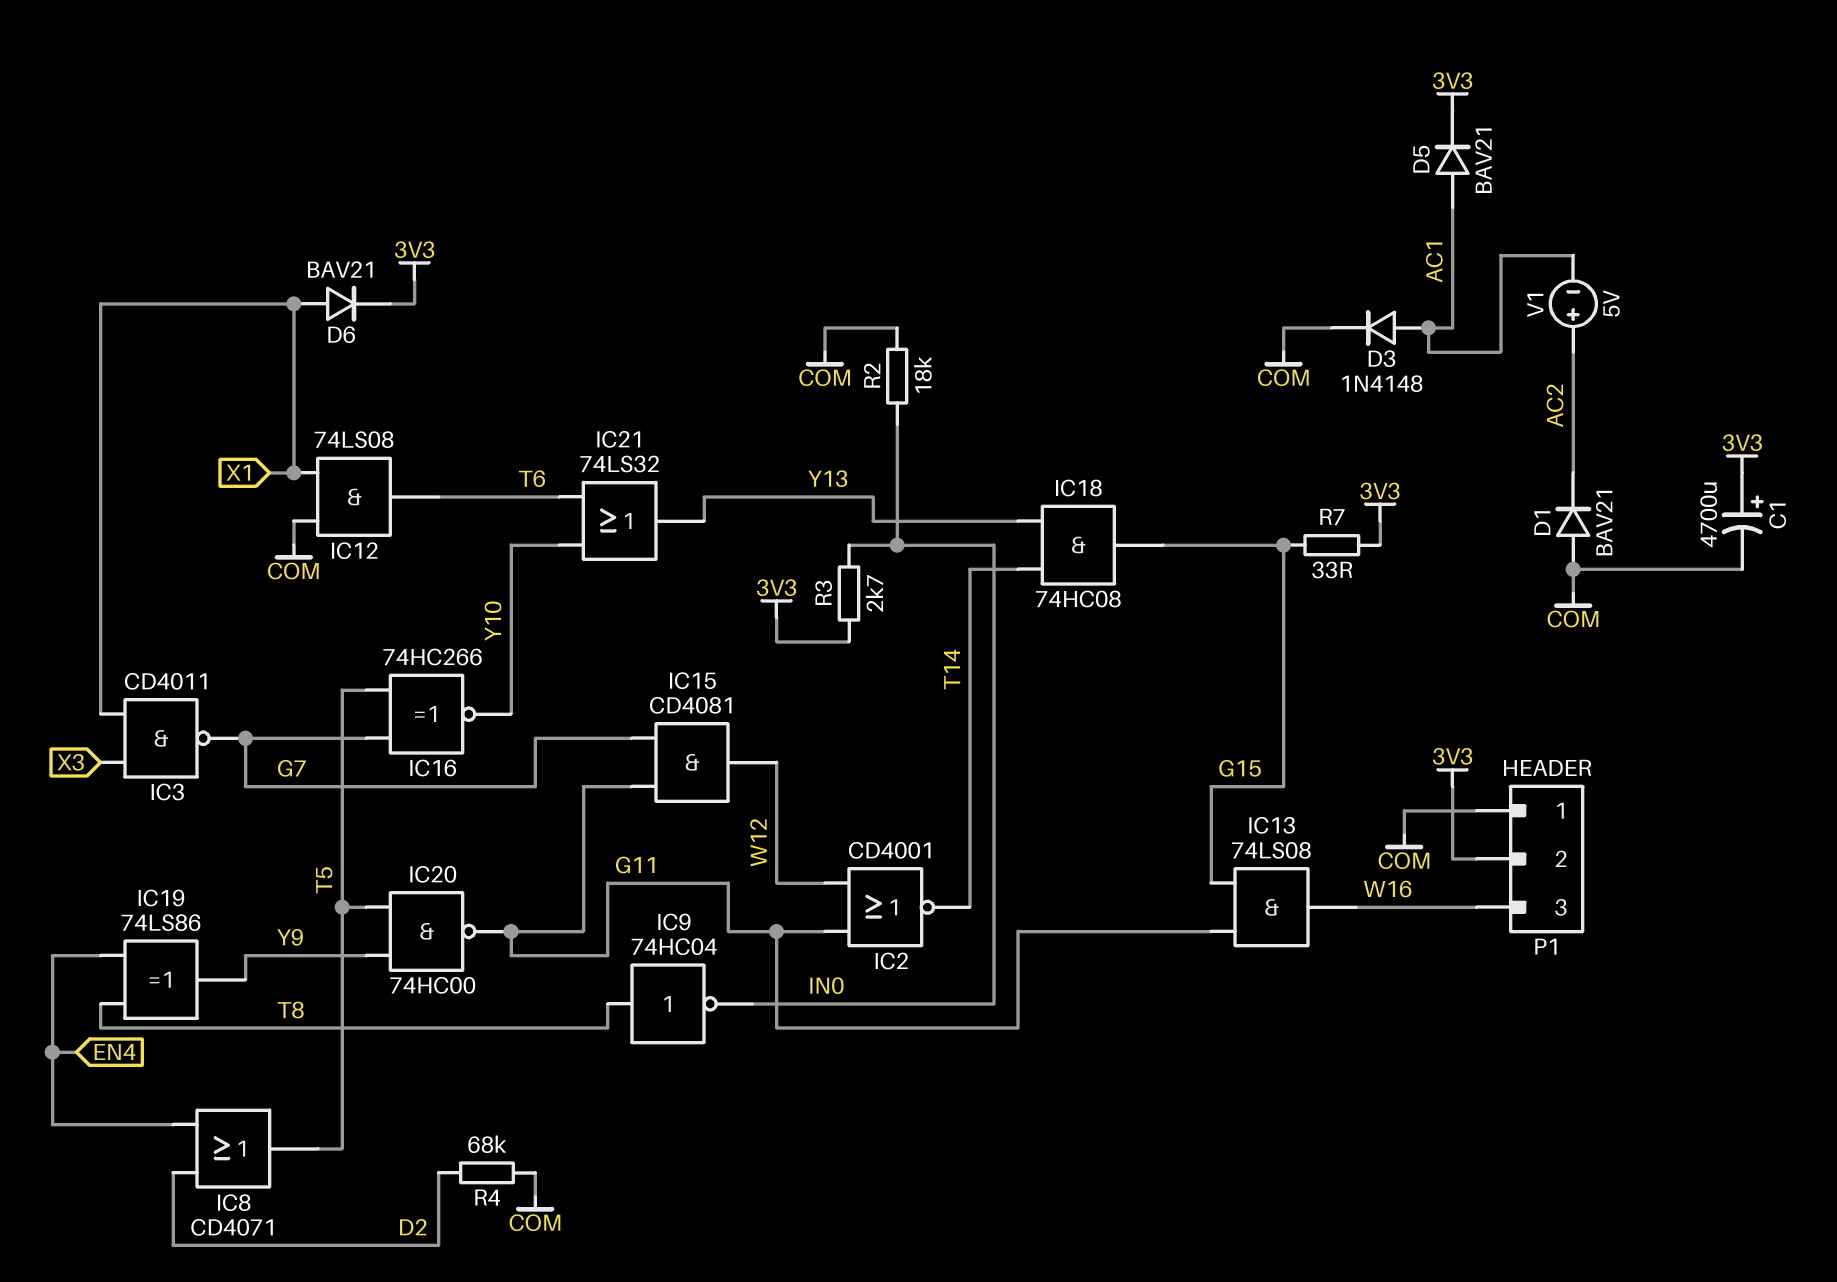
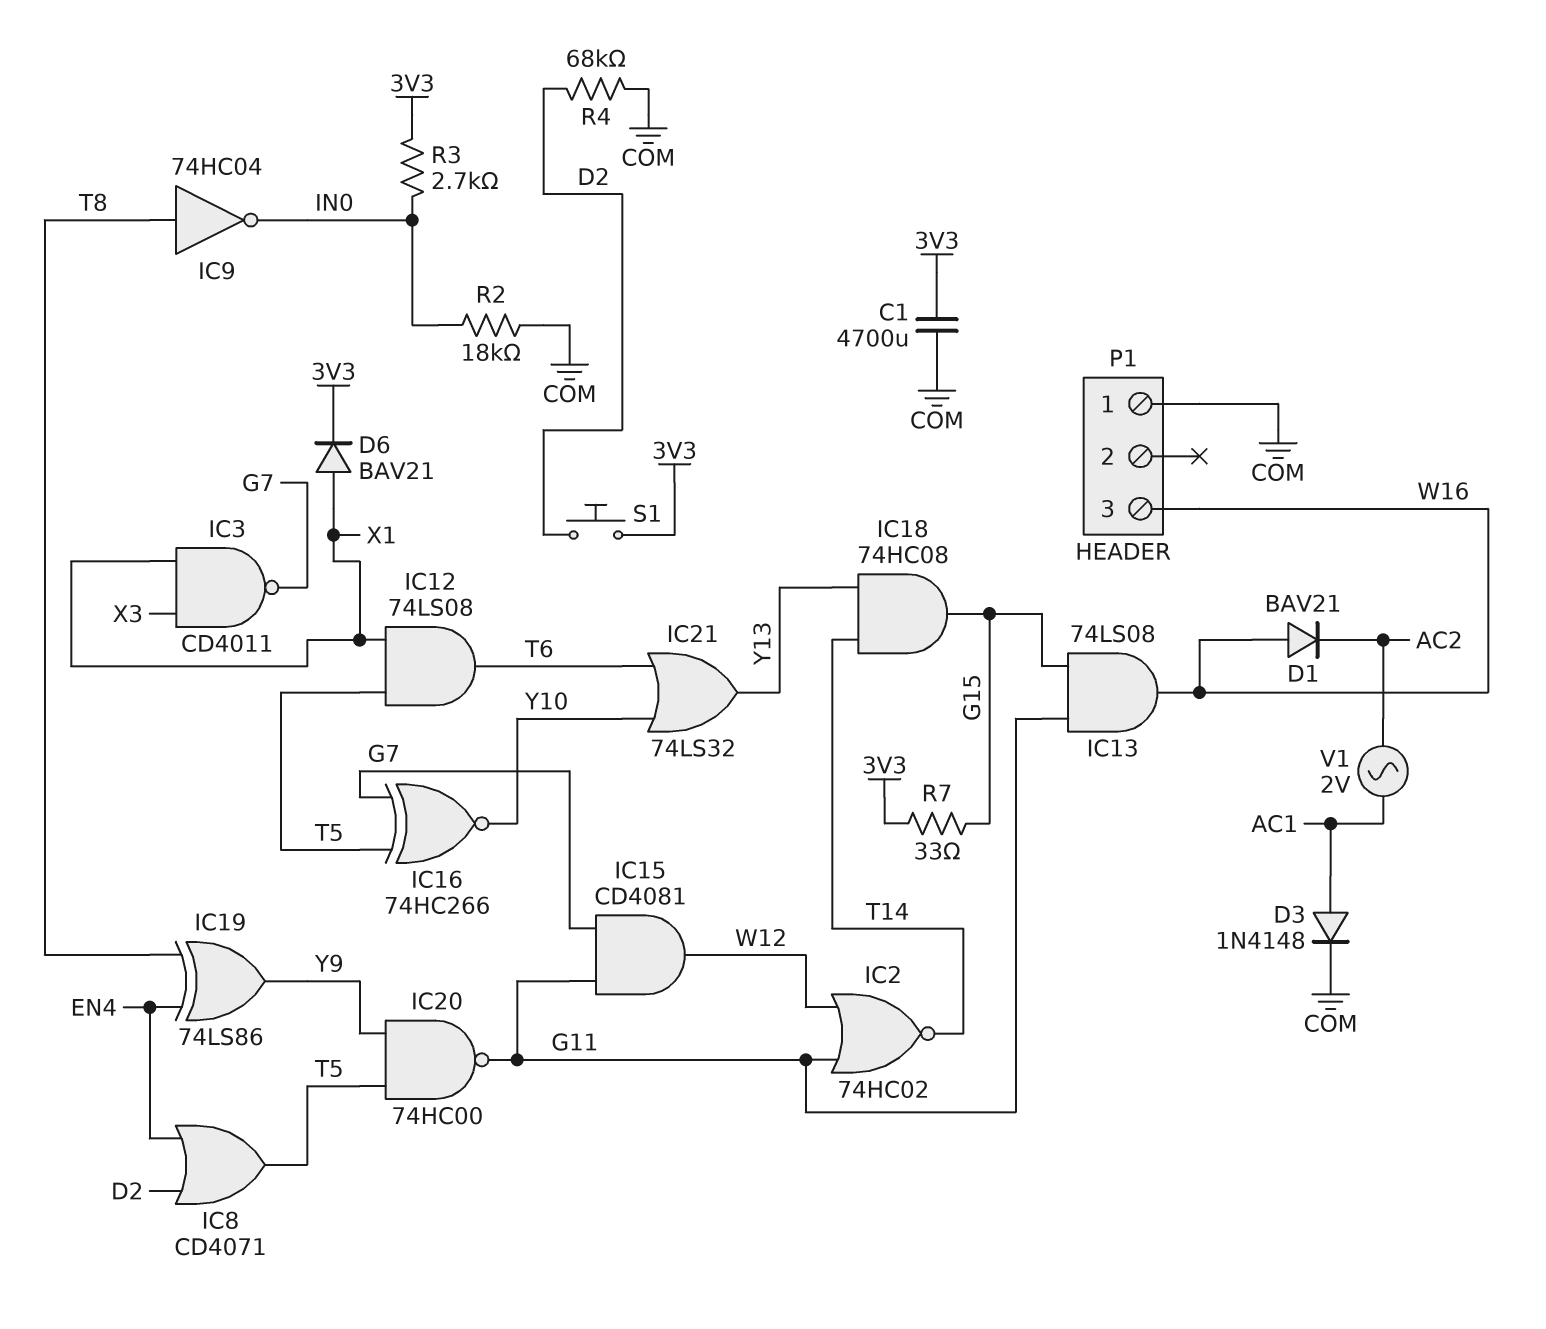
C1: 4700uF (plus 3V3, minus COM) -> 4700uF (3V3, COM)
D1: diode BAV21 (A COM, K AC2) -> diode BAV21 (A W16, K AC2)
D5: diode BAV21 (A AC1, K 3V3) -> none
IC2: NOR CD4001 (in G11, in W12, out T14) -> NOR 74HC02 (in G11, in W12, out T14)
IC12: AND 74LS08 (in COM, in X1, out T6) -> AND 74LS08 (in T5, in X1, out T6)
P1 pin 2: 3V3 -> none
S1: none -> button (3V3, D2)
V1: 5V (plus AC2, minus AC1) -> AC 2V (AC1, AC2)

